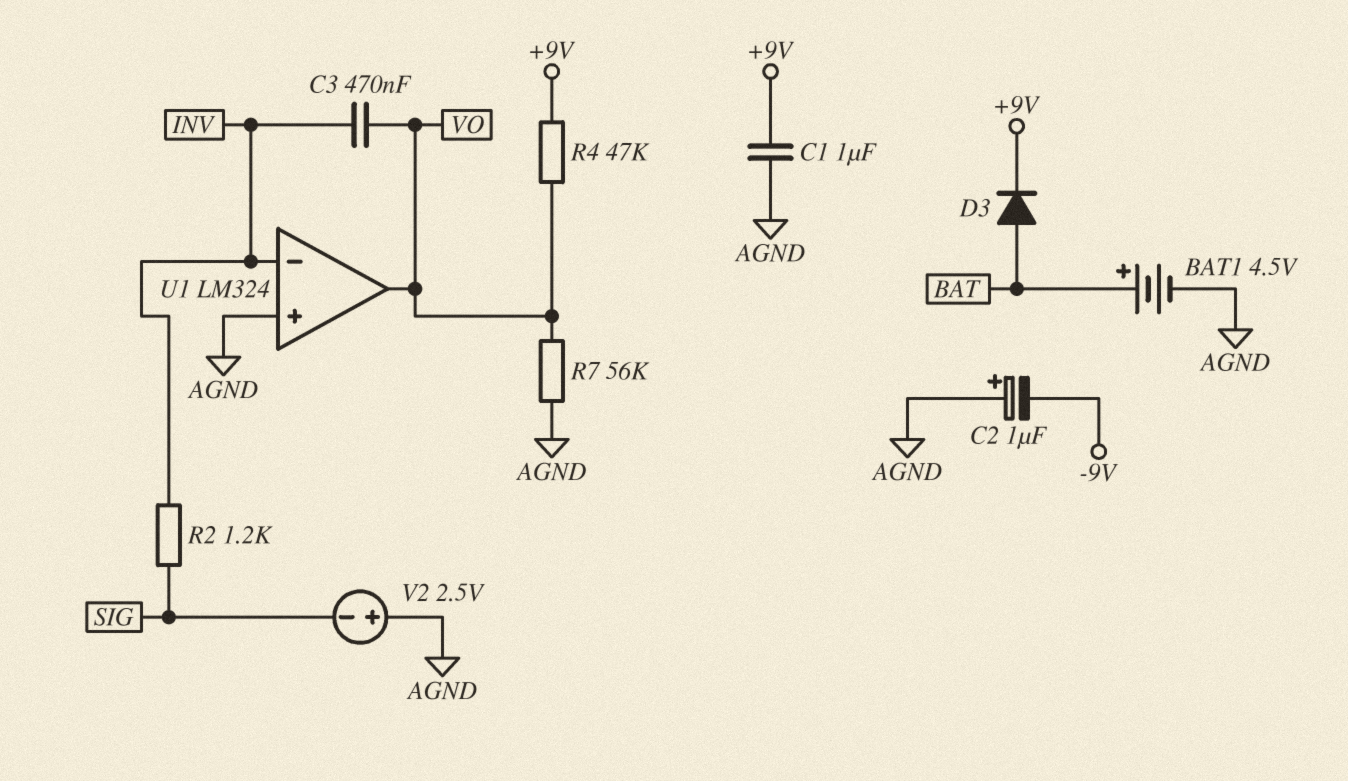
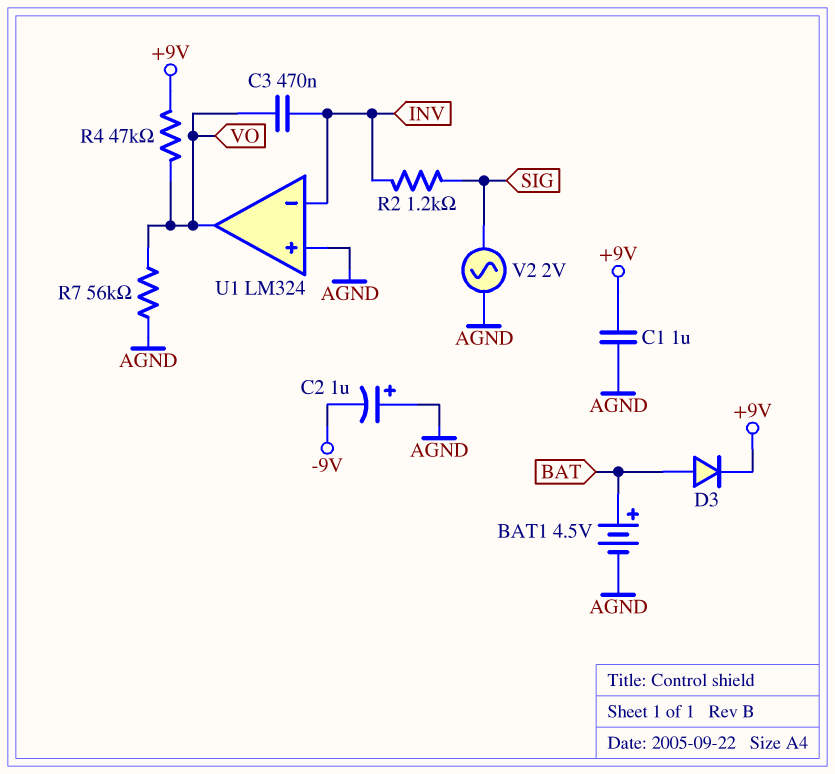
V2: 2.5V (plus AGND, minus SIG) -> AC 2V (AGND, SIG)

